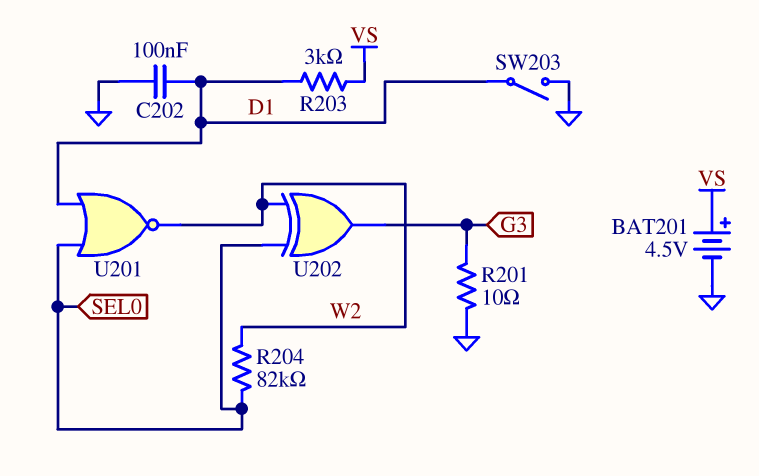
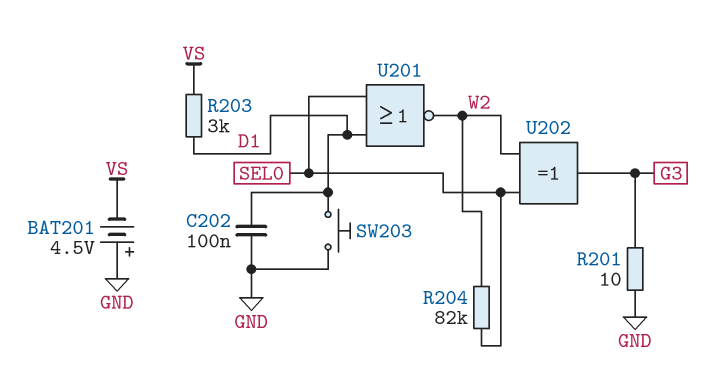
BAT201: 4.5V (plus VS, minus GND) -> 4.5V (plus GND, minus VS)
SW203: switch (D1, GND) -> button (D1, GND)

